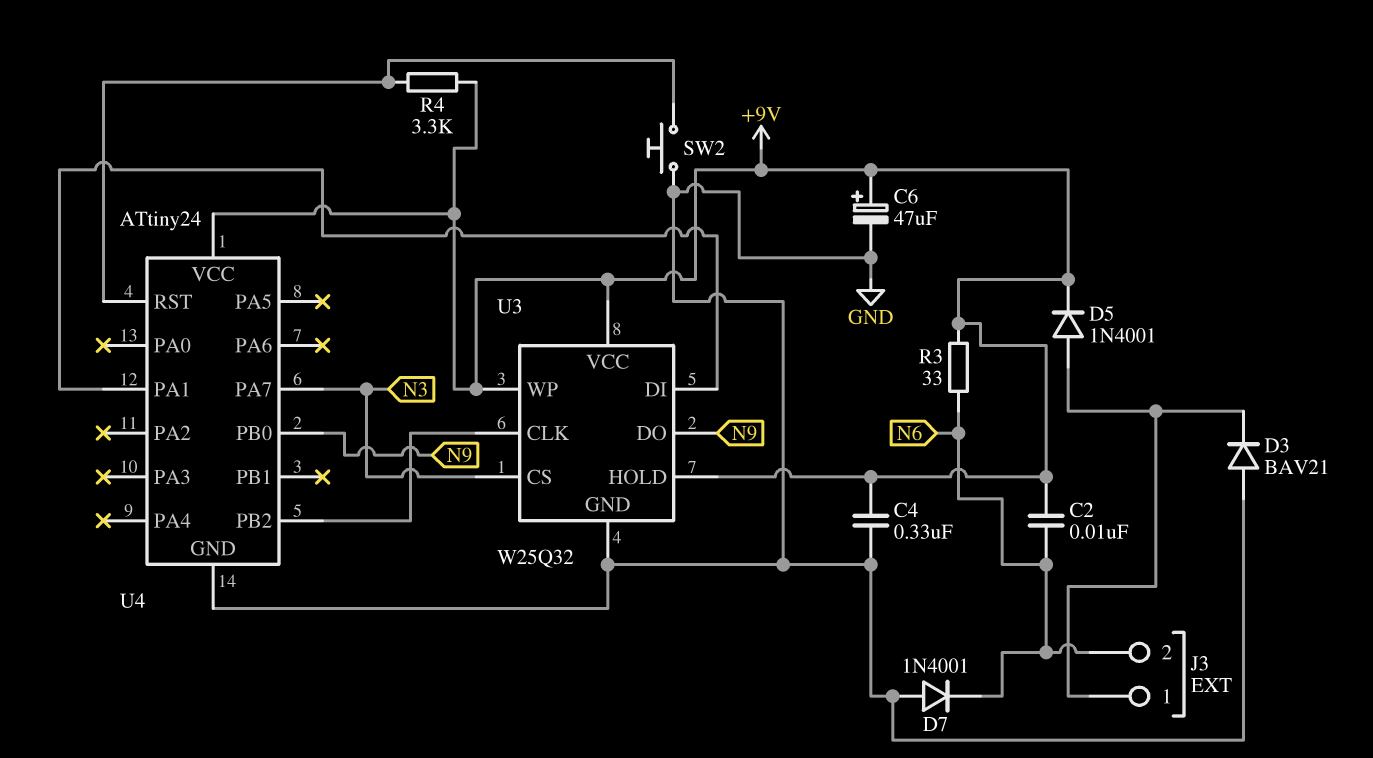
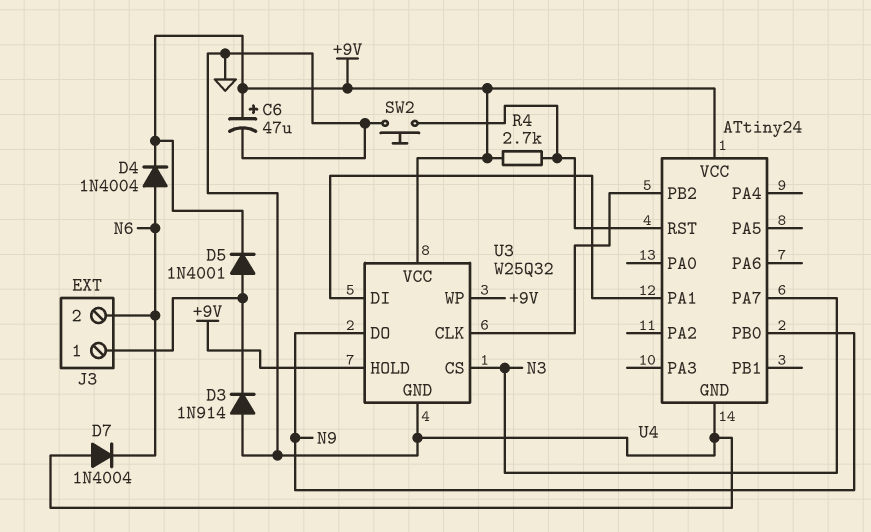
C2: 10nF (+9V, N6) -> none
C4: 330nF (+9V, GND) -> none
D3: diode BAV21 (A GND, K J3/1) -> diode 1N914 (A GND, K J3/1)
D4: none -> diode 1N4004 (A N6, K +9V)
D7: diode 1N4001 (A GND, K N6) -> diode 1N4004 (A GND, K N6)
R3: 33 (+9V, N6) -> none
R4: 3.3k (+9V, U4/RST) -> 2.7k (+9V, U4/RST)

